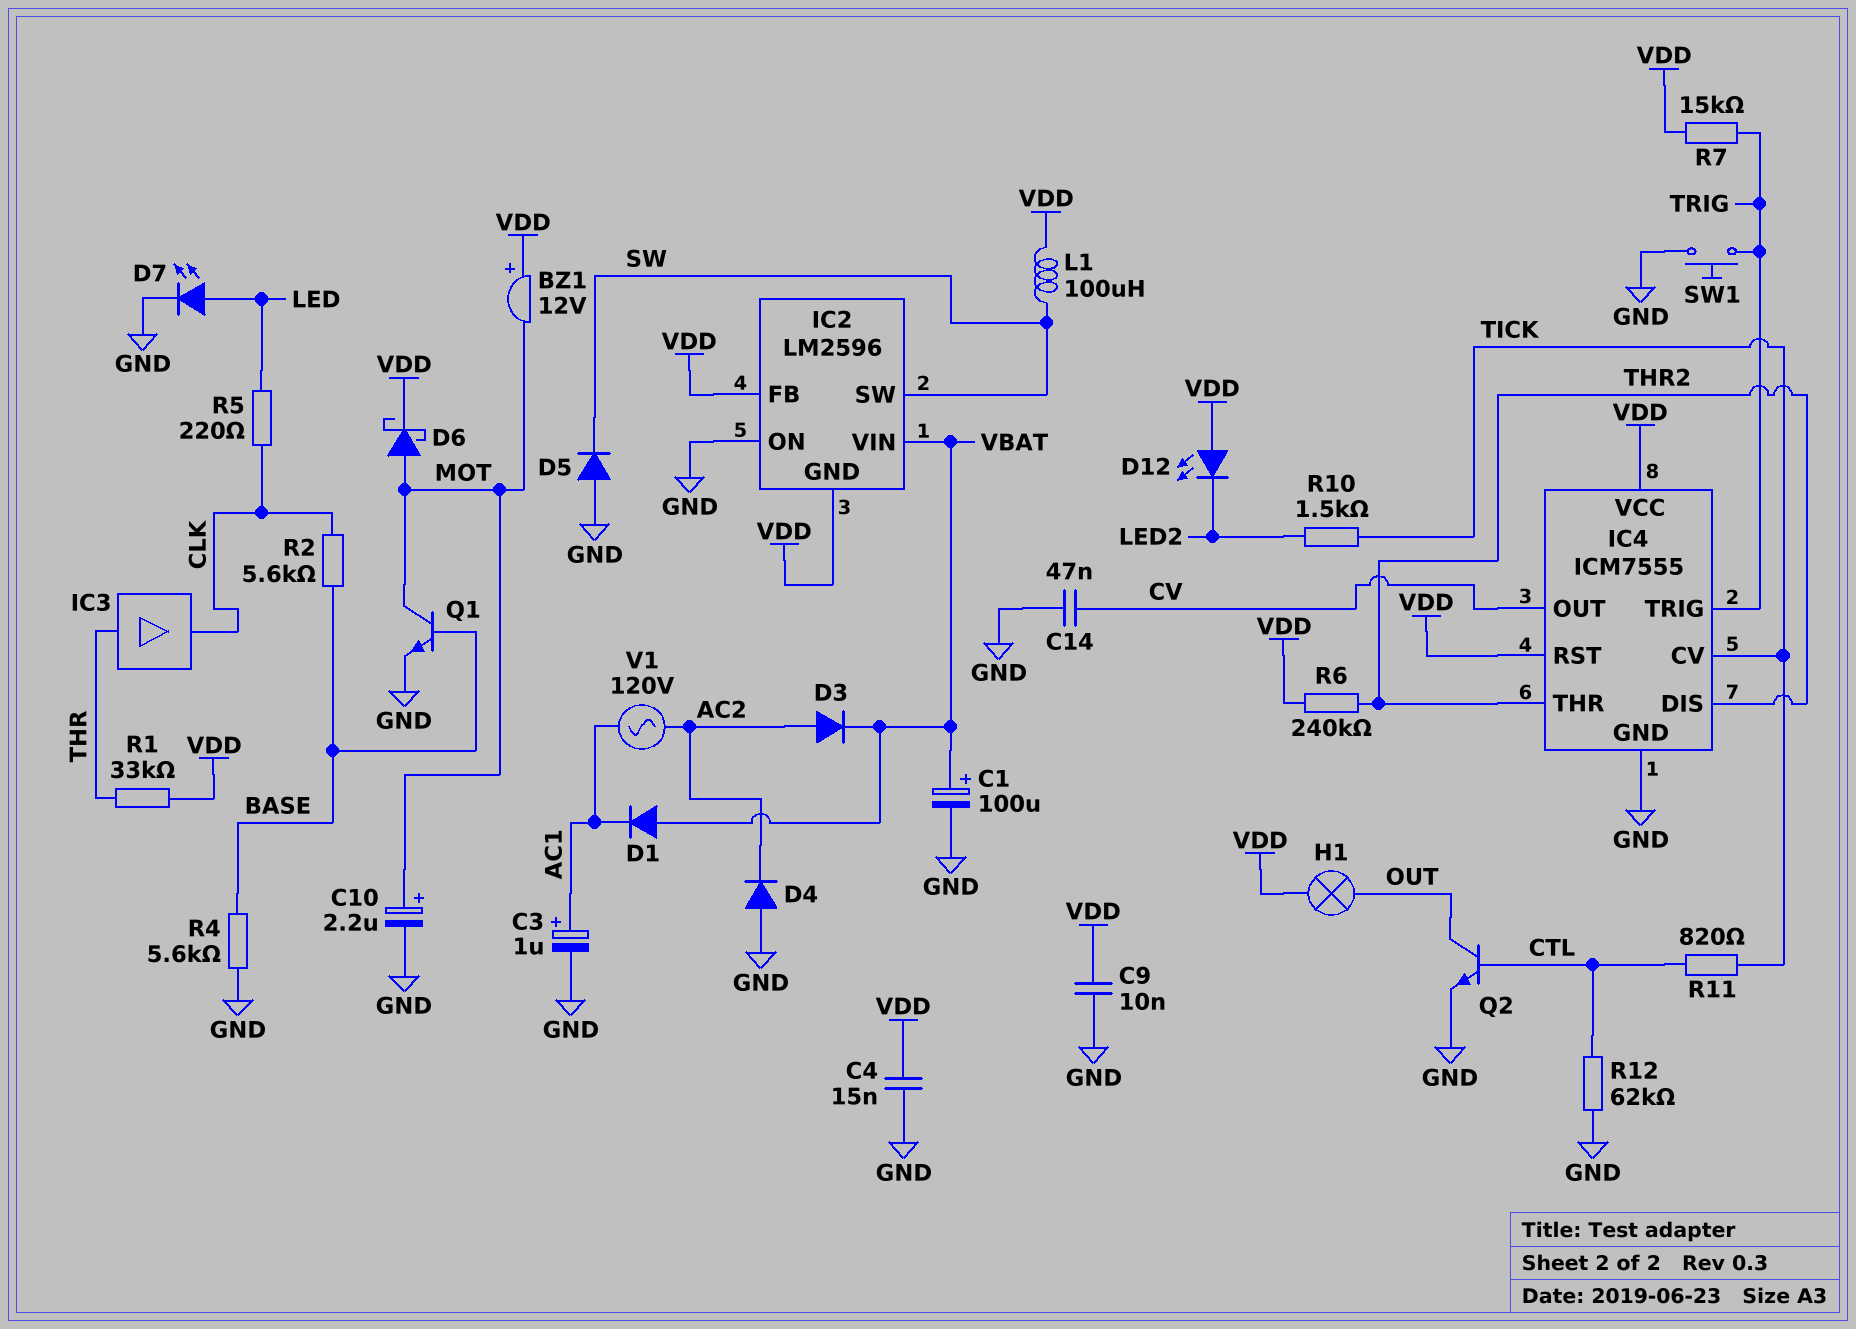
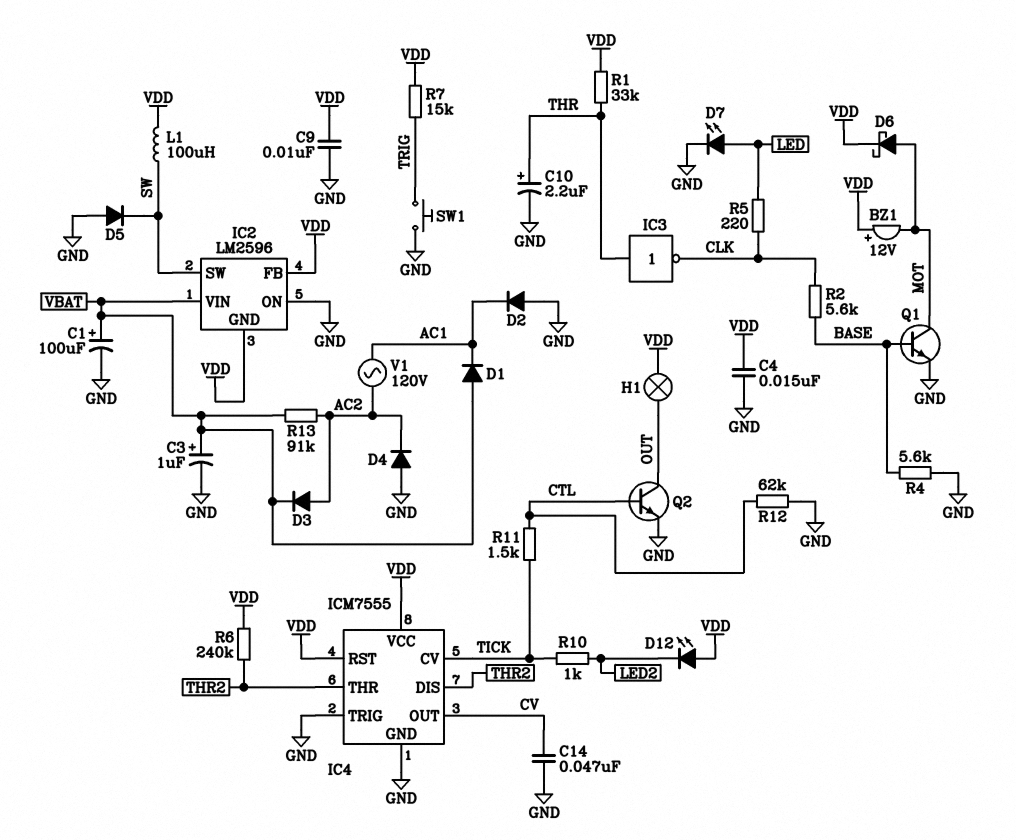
C3: 1uF (plus AC1, minus GND) -> 1uF (plus VBAT, minus GND)
C10: 2.2uF (plus MOT, minus GND) -> 2.2uF (plus THR, minus GND)
D2: none -> diode (A GND, K AC1)
IC3: buffer (in THR, out CLK) -> NOT (in THR, out CLK)
IC4 pin TRIG: TRIG -> GND
R10: 1.5k (LED2, TICK) -> 1k (LED2, TICK)
R11: 820 (CTL, TICK) -> 1.5k (CTL, TICK)
R13: none -> 91k (AC2, VBAT)

